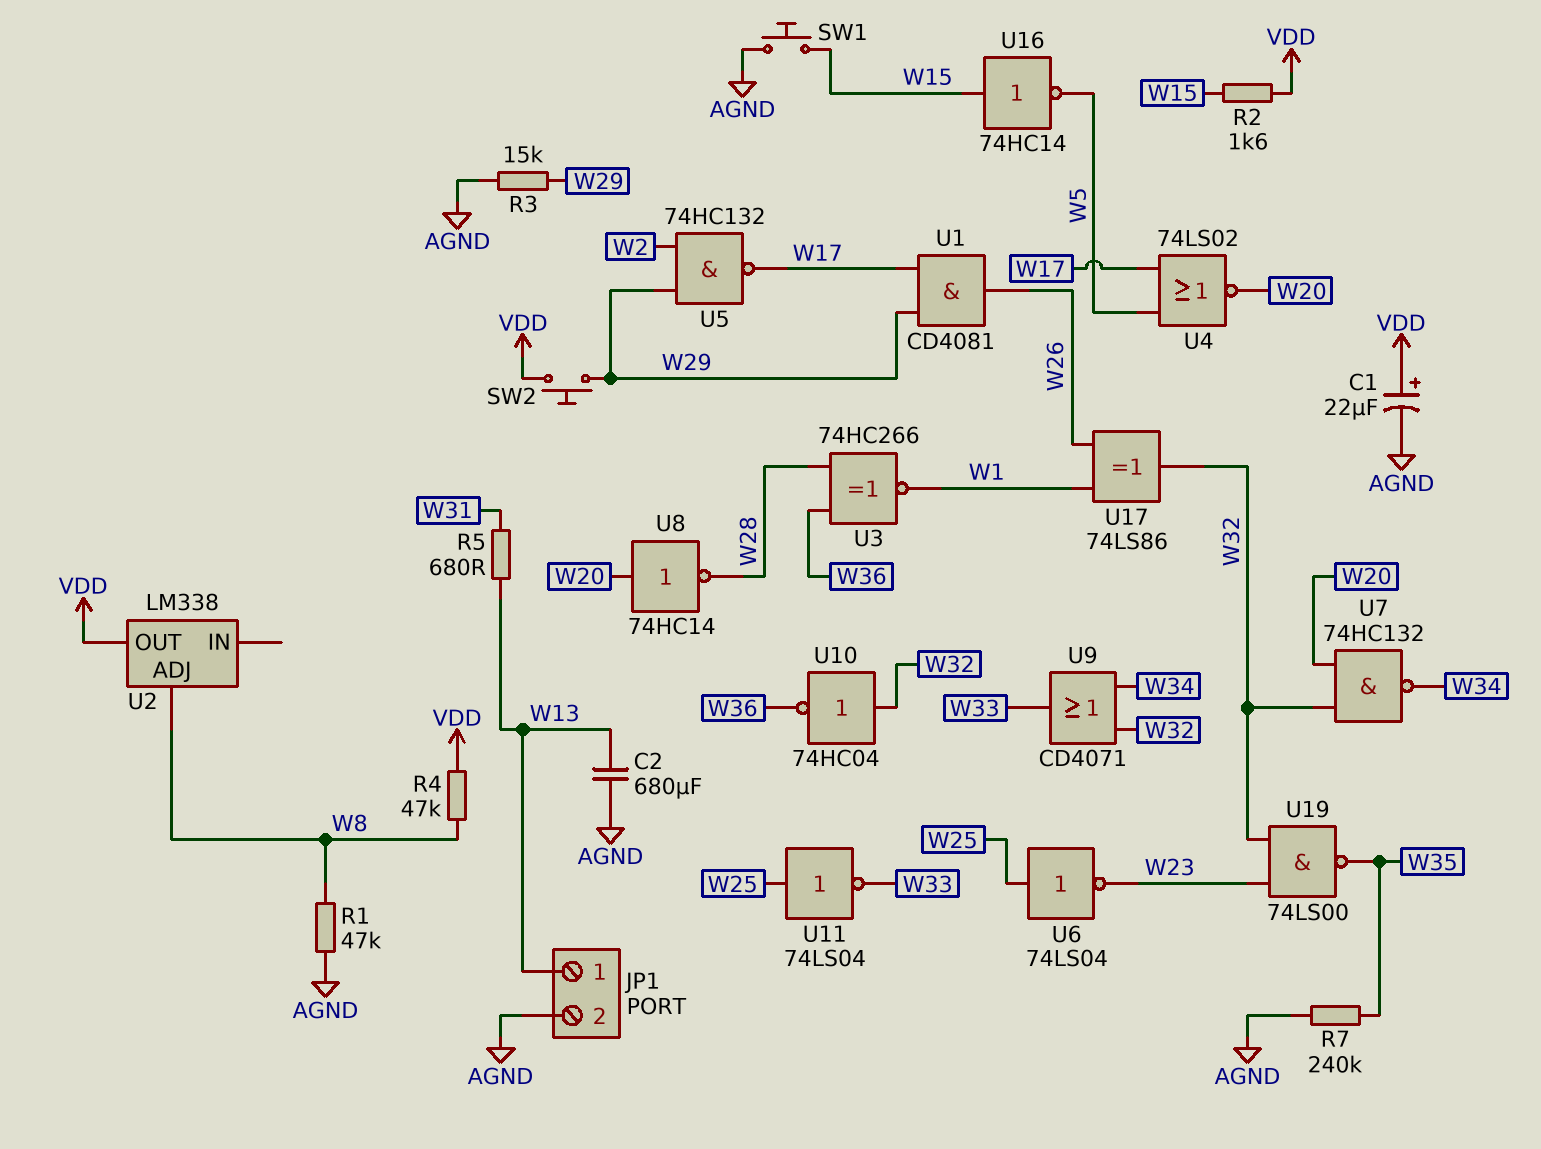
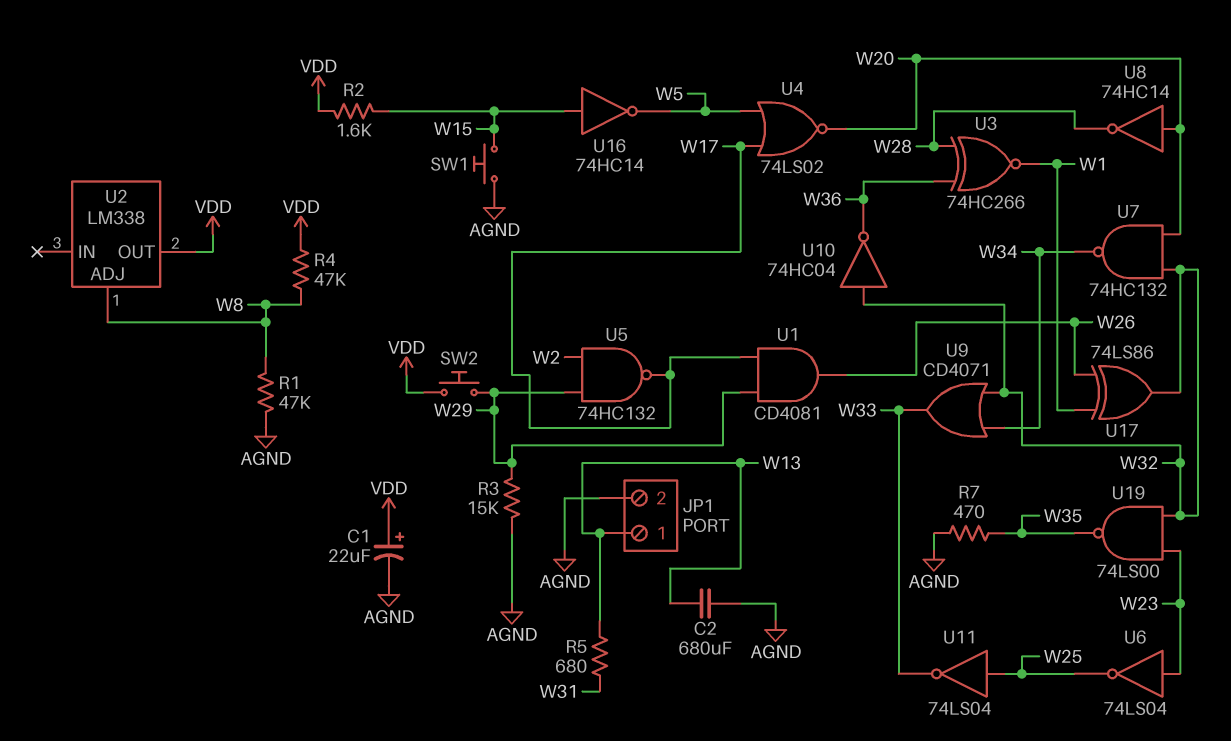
R7: 240k (AGND, W35) -> 470 (AGND, W35)
U6: NOT 74LS04 (in W25, out W23) -> NOT 74LS04 (in W23, out W25)

